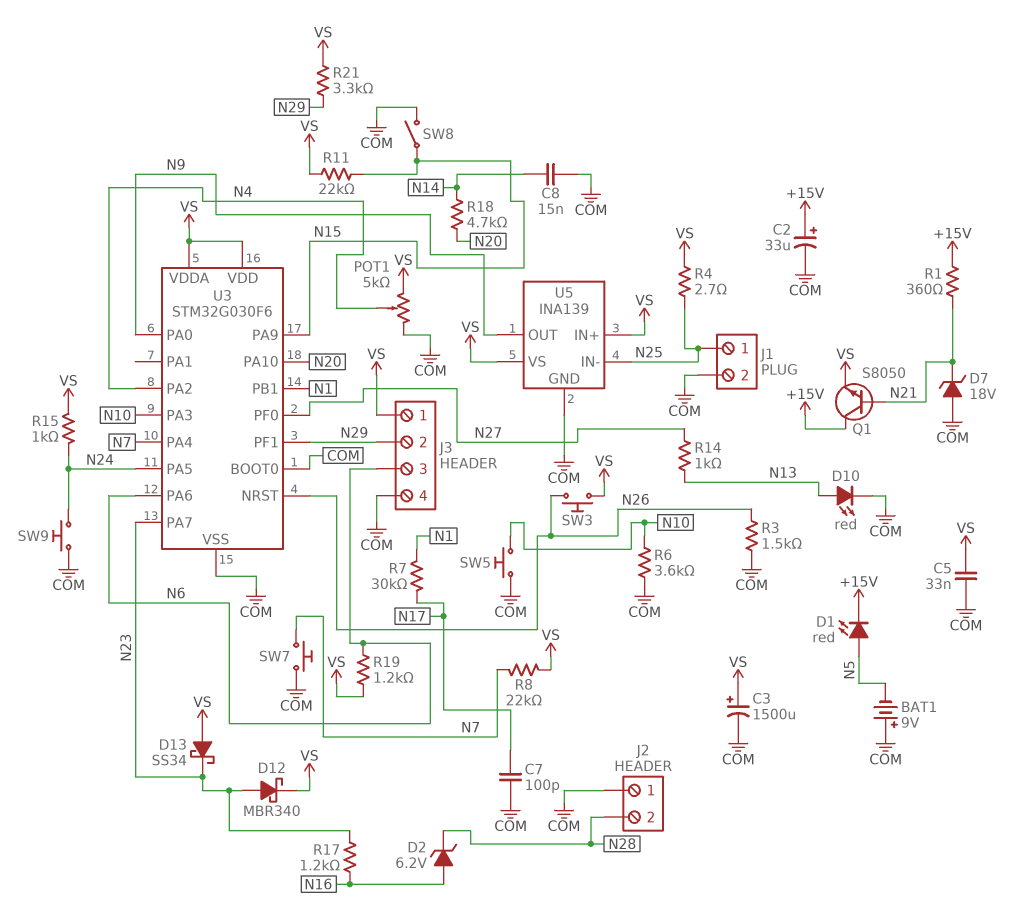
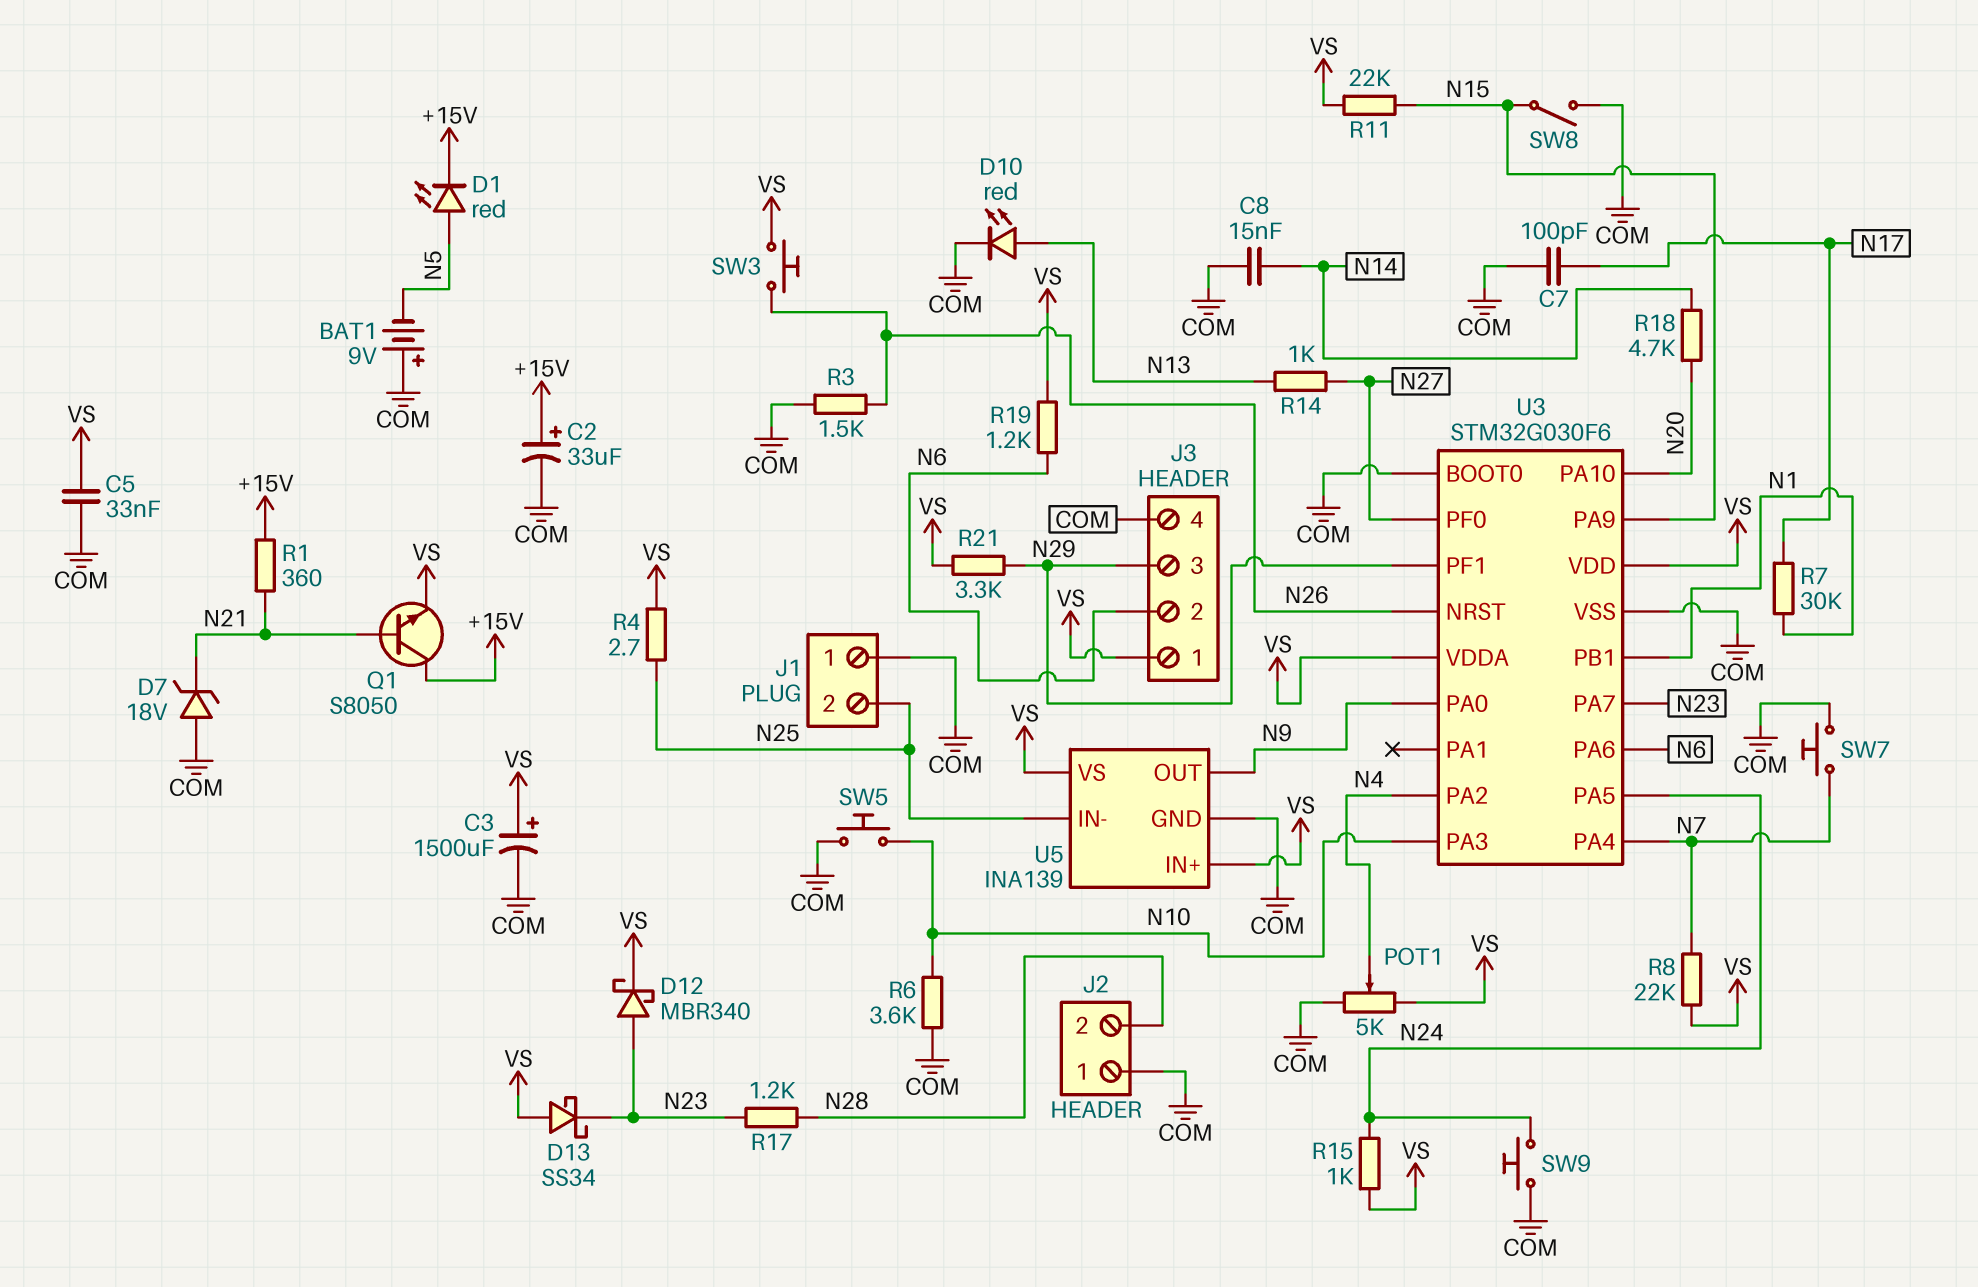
D2: zener 6.2V (A N16, K N28) -> none
J1 pin 1: N25 -> COM
J1 pin 2: COM -> N25
J3 pin 2: N29 -> N6
J3 pin 3: N6 -> N29
R17: 1.2k (N16, N23) -> 1.2k (N23, N28)

